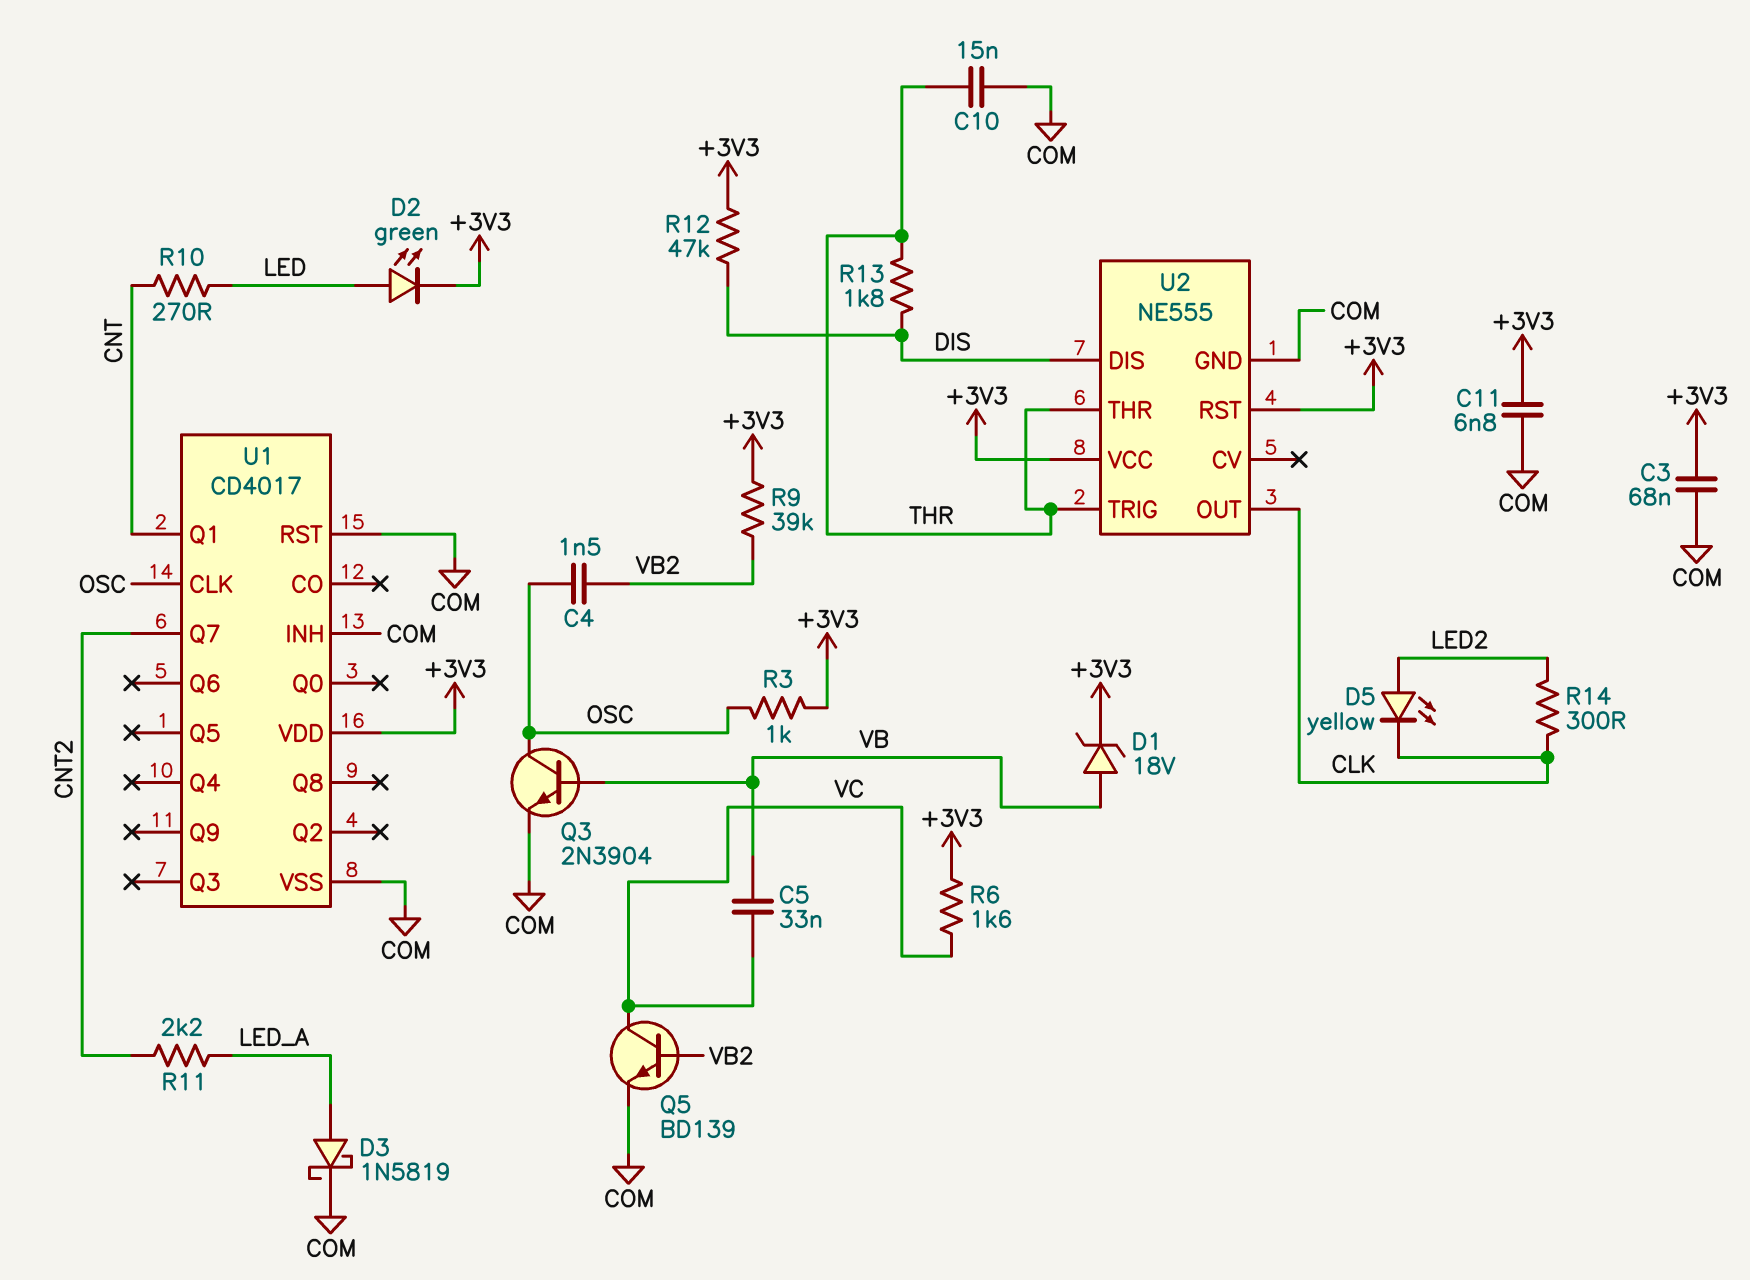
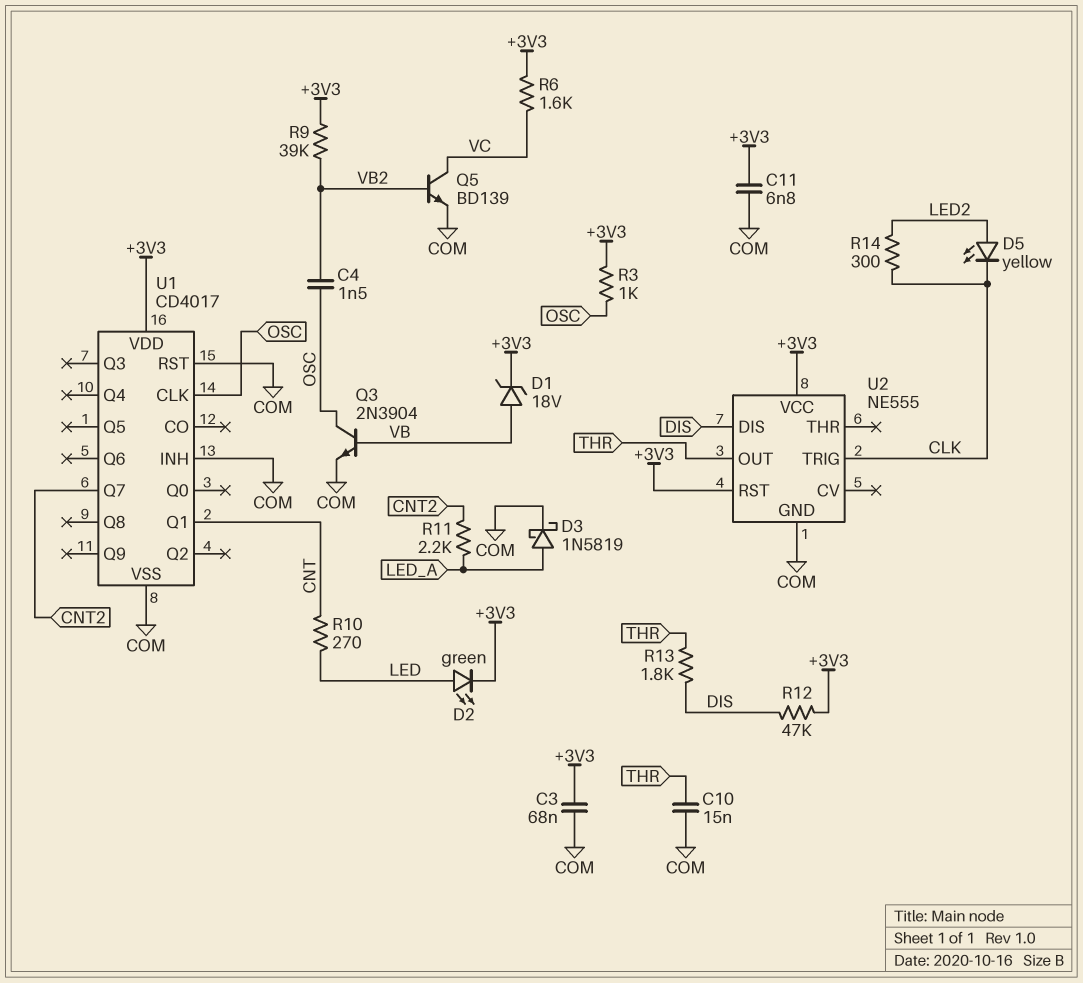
C5: 33nF (VB, VC) -> none
U2 pin OUT: CLK -> THR
U2 pin THR: THR -> none
U2 pin TRIG: THR -> CLK

